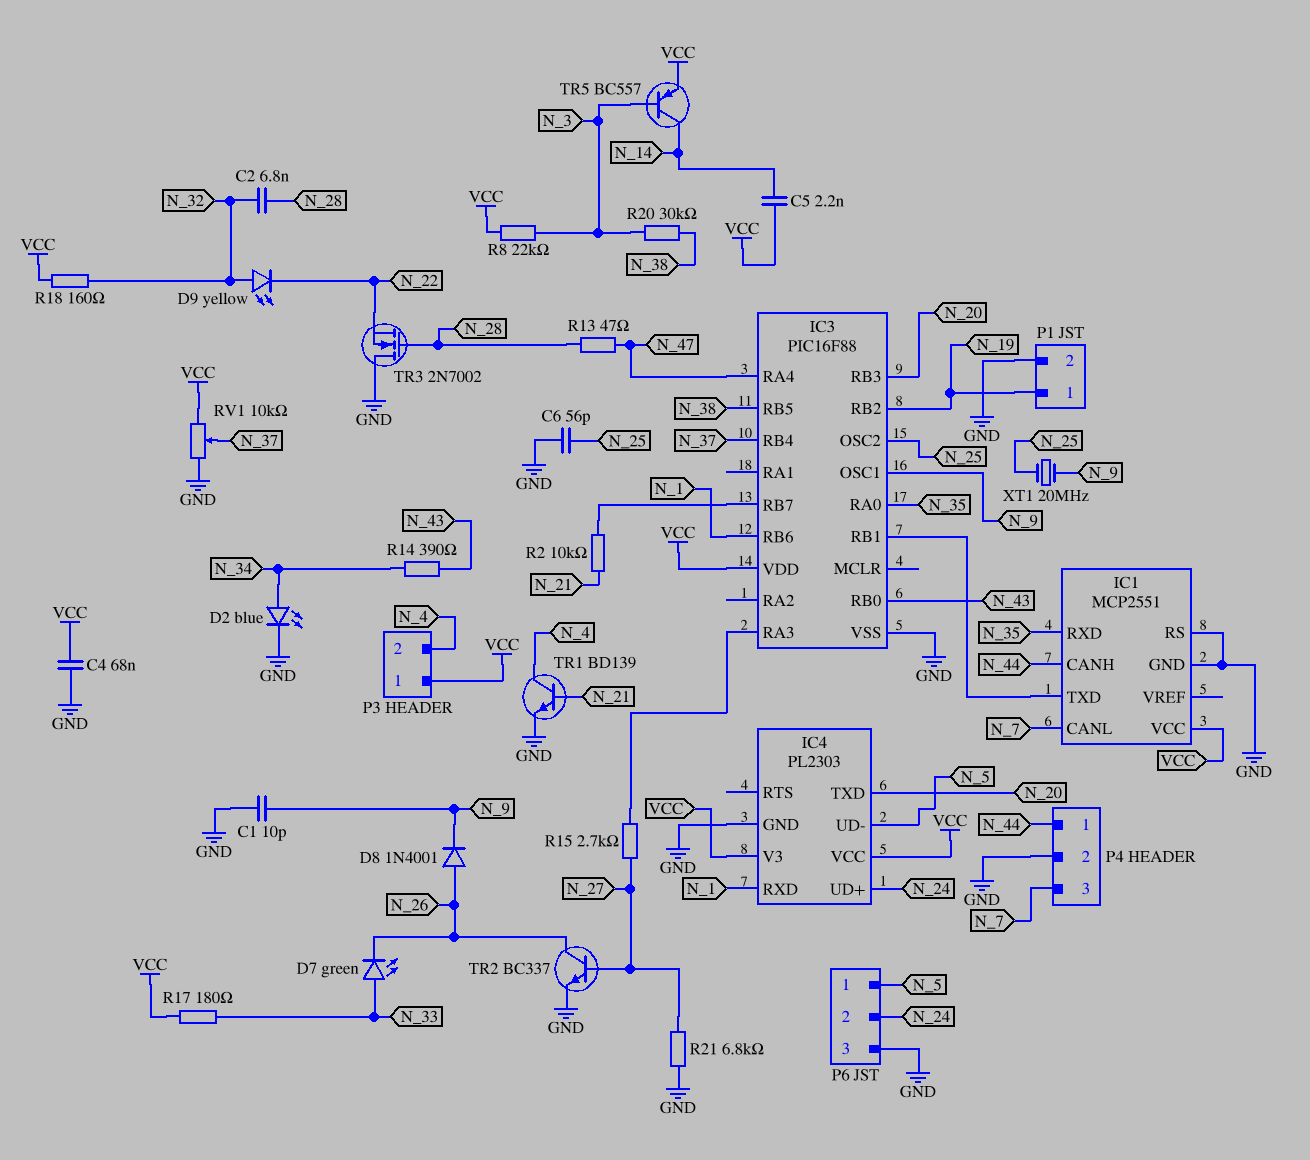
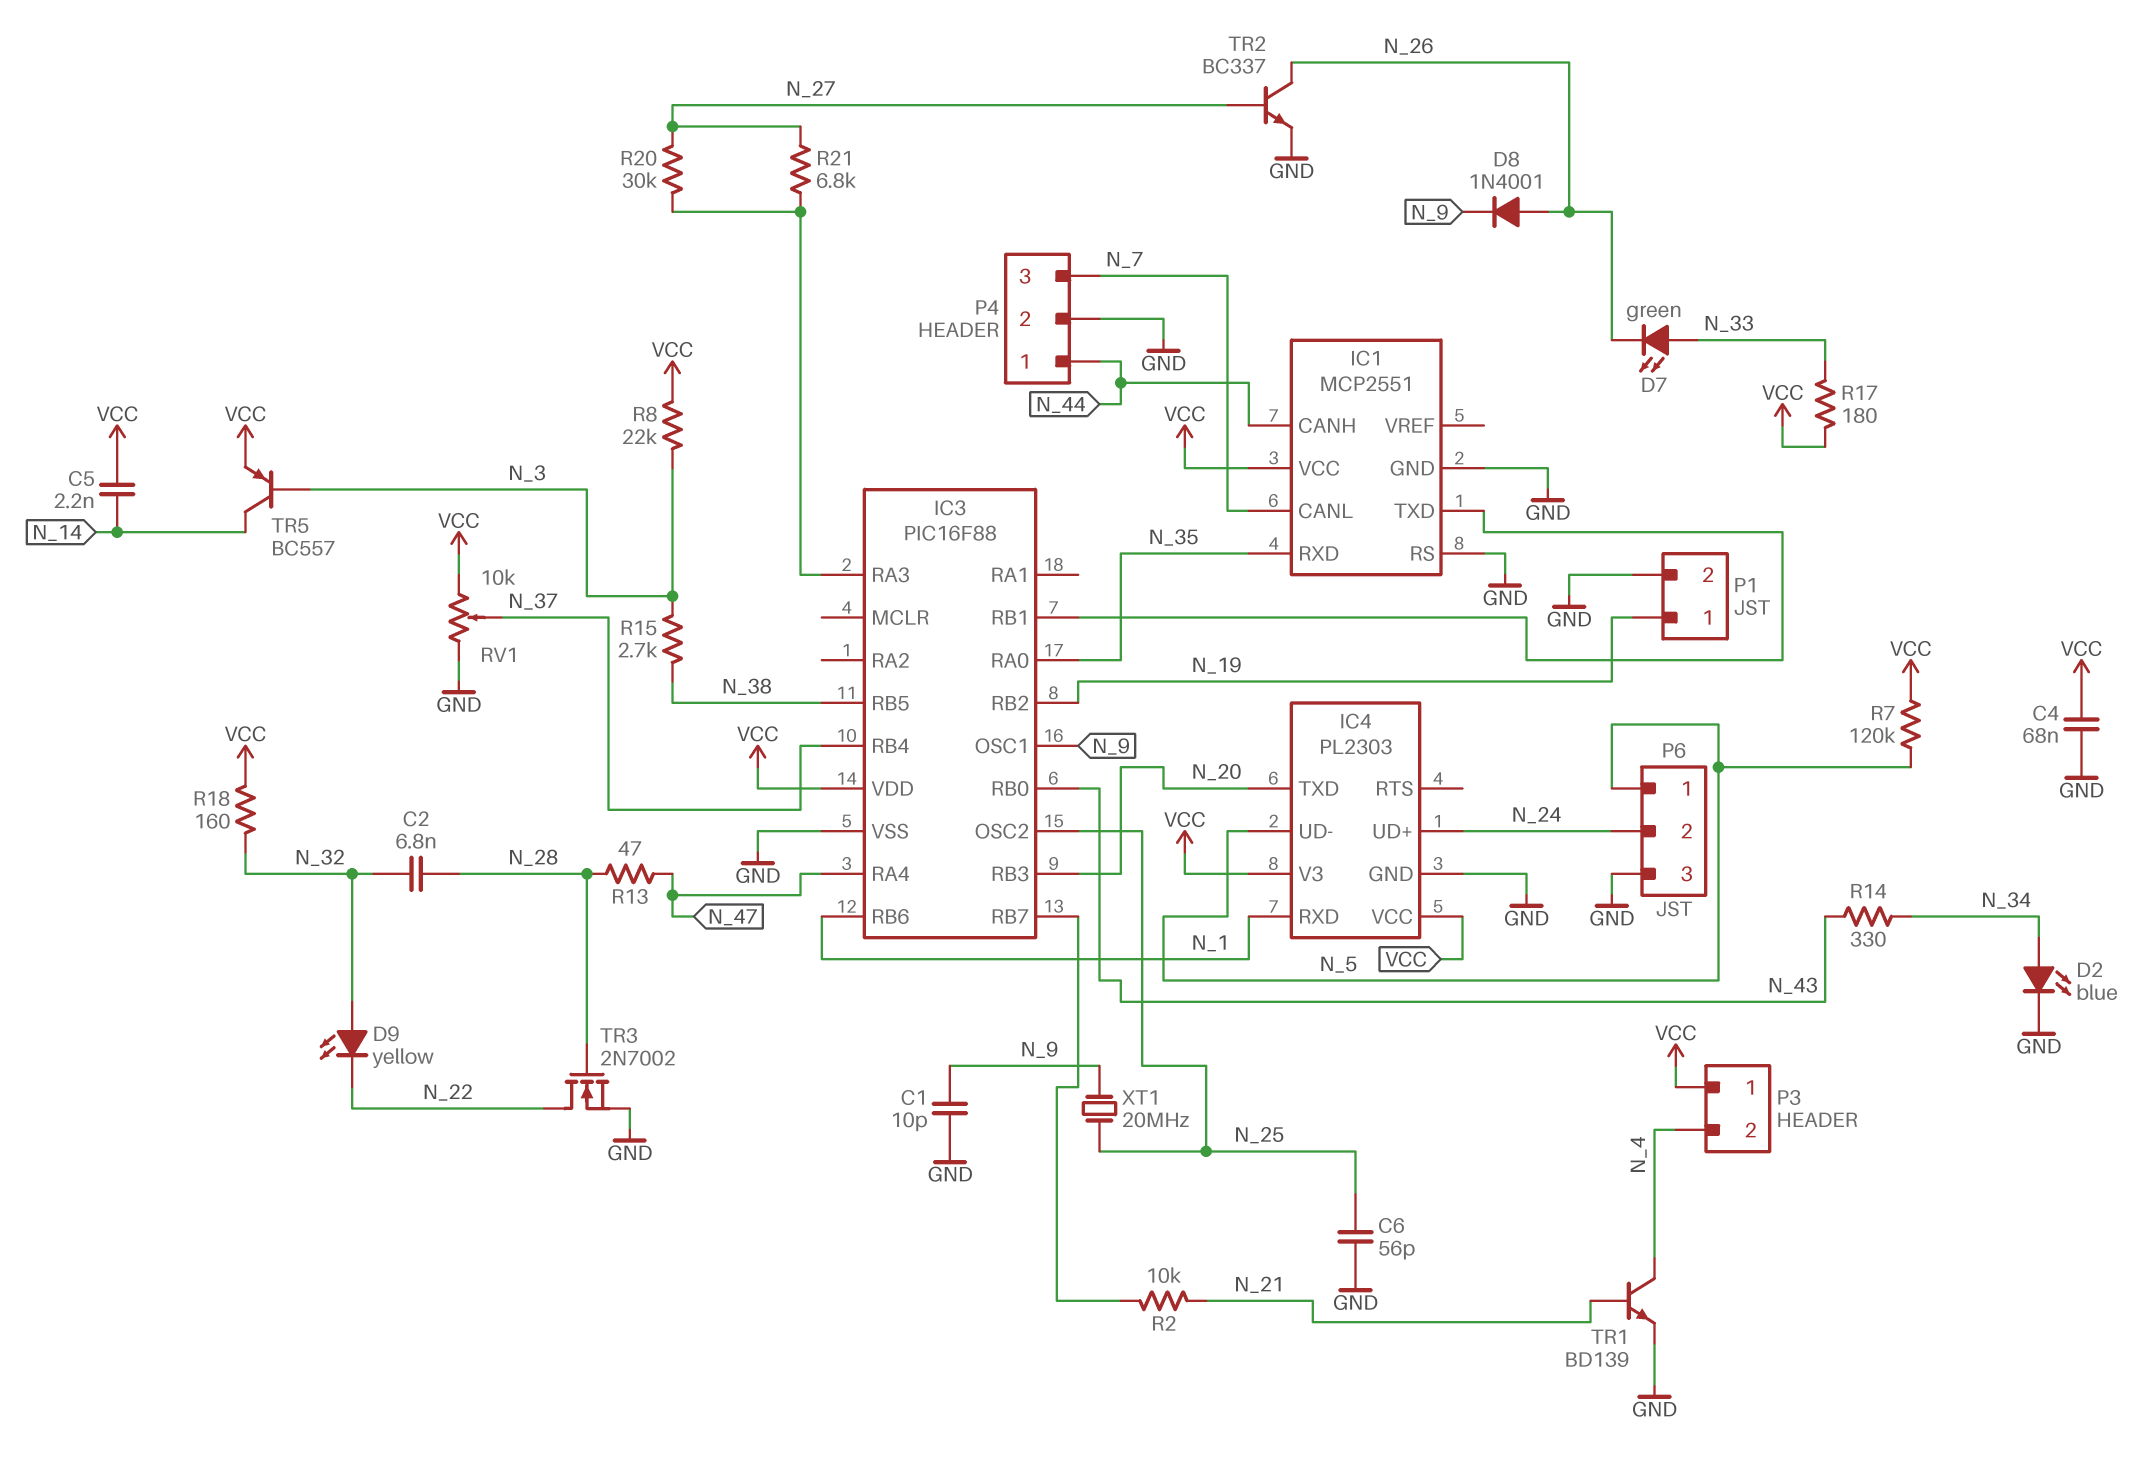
R7: none -> 120k (N_5, VCC)
R14: 390 (N_34, N_43) -> 330 (N_34, N_43)
R15: 2.7k (IC3/RA3, N_27) -> 2.7k (N_3, N_38)
R20: 30k (N_3, N_38) -> 30k (IC3/RA3, N_27)
R21: 6.8k (GND, N_27) -> 6.8k (IC3/RA3, N_27)
TR3: NMOS 2N7002 (G N_28, D GND, S N_22) -> NMOS 2N7002 (G N_28, D N_22, S GND)

